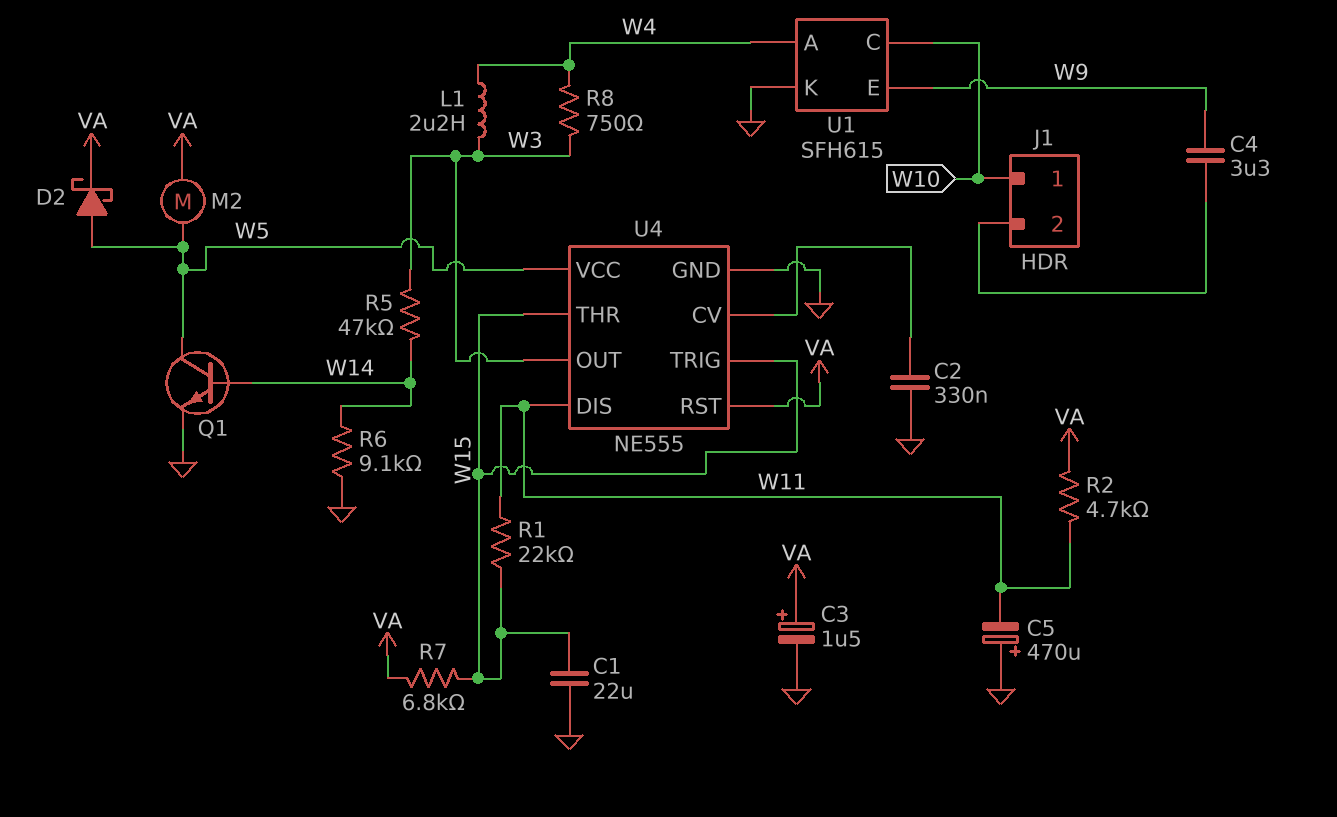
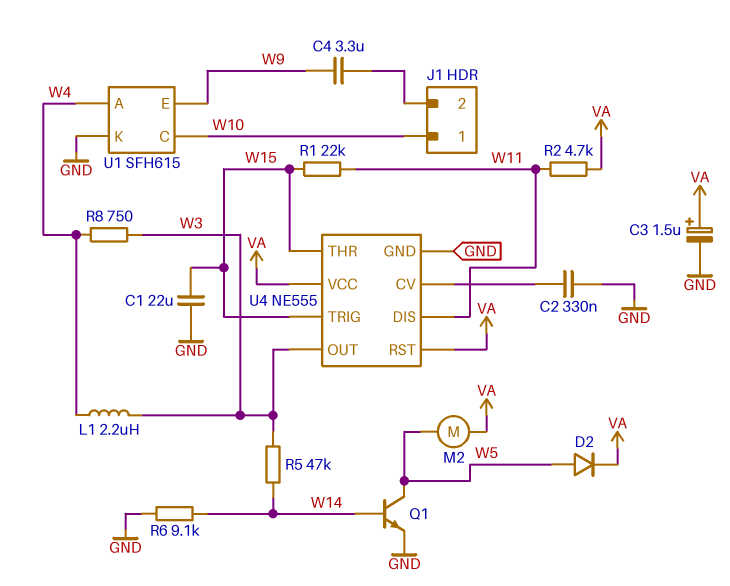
C5: 470uF (plus GND, minus W11) -> none
D2: schottky (A W5, K VA) -> diode (A W5, K VA)
R7: 6.8k (VA, W15) -> none
U4 pin VCC: W5 -> VA

